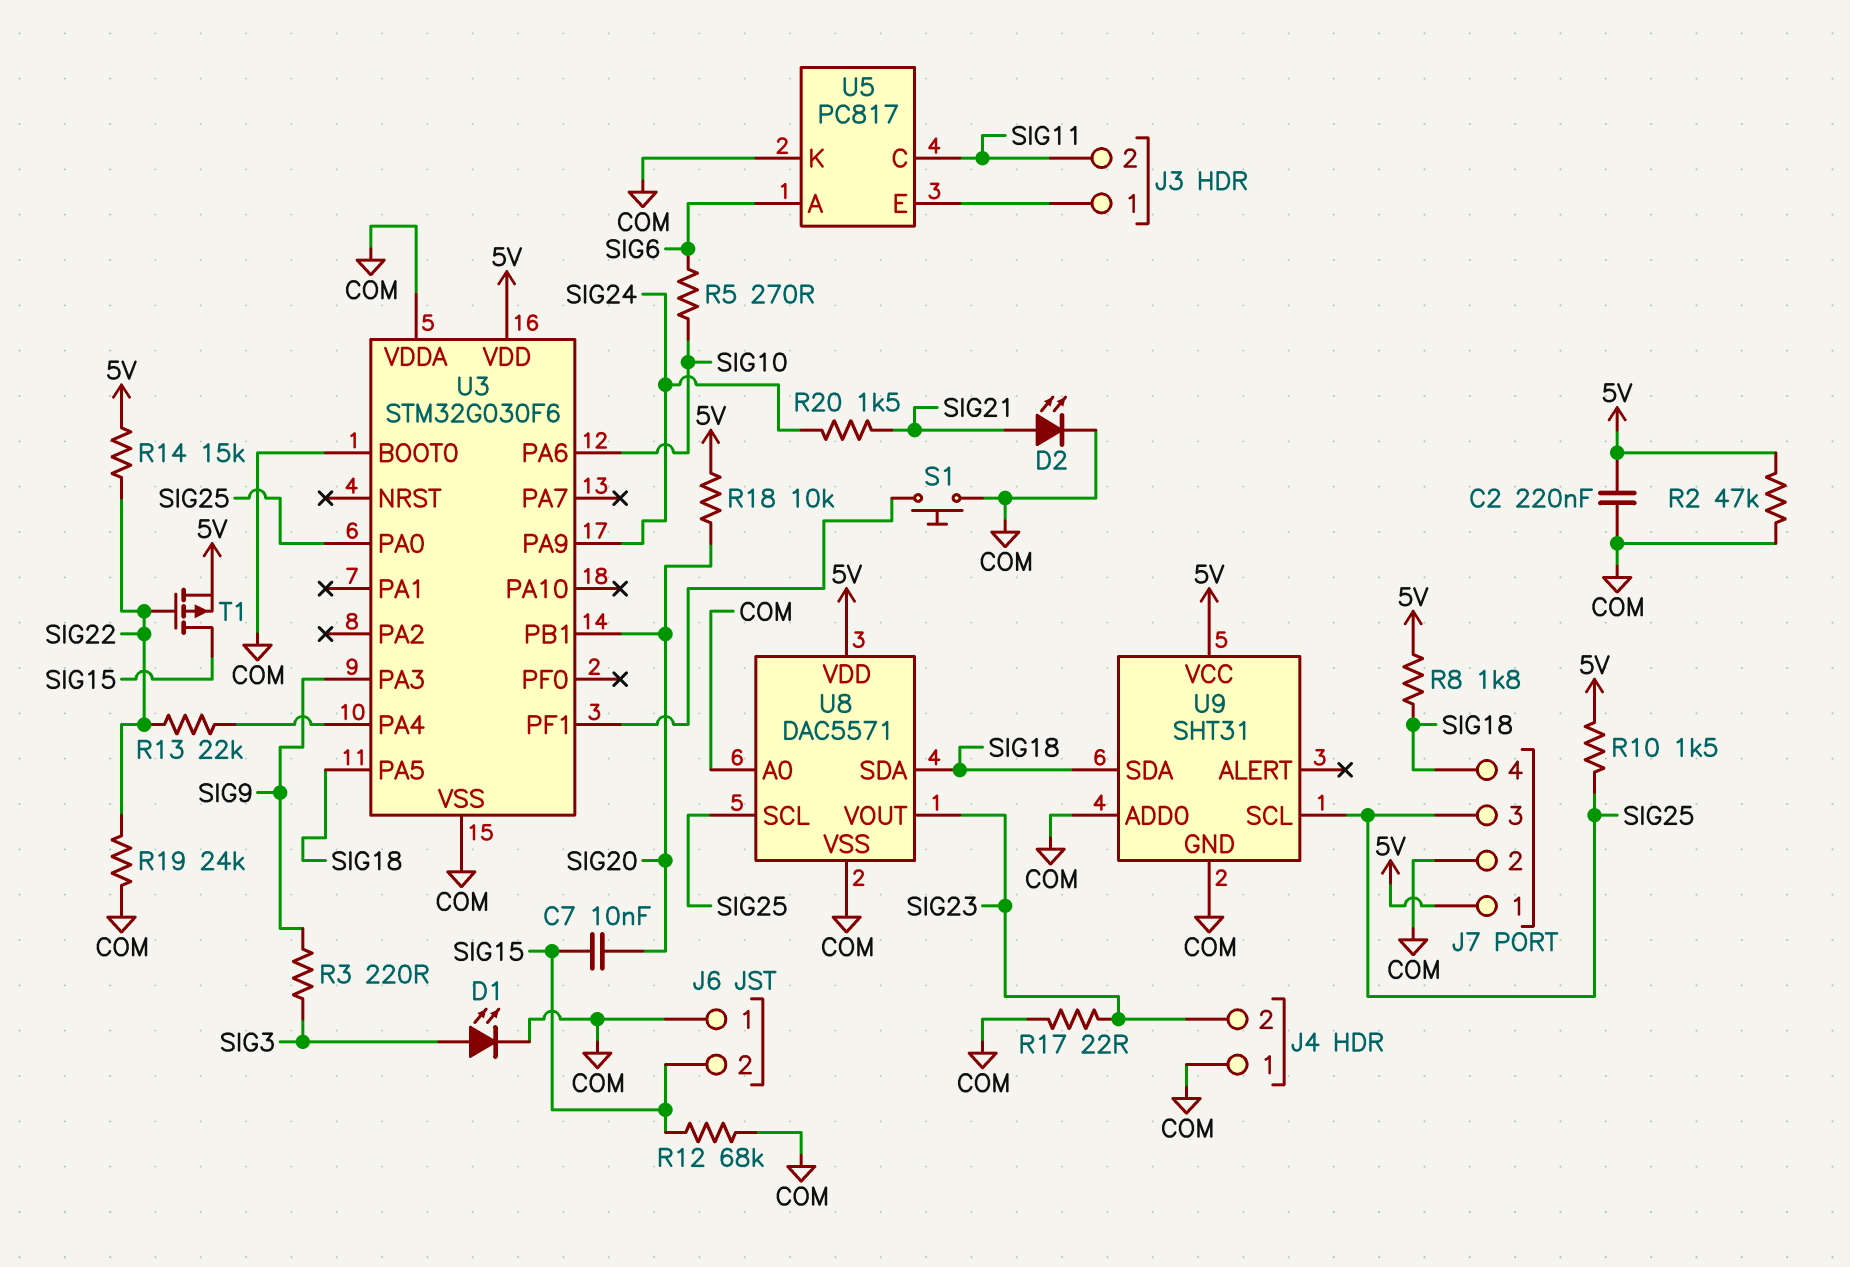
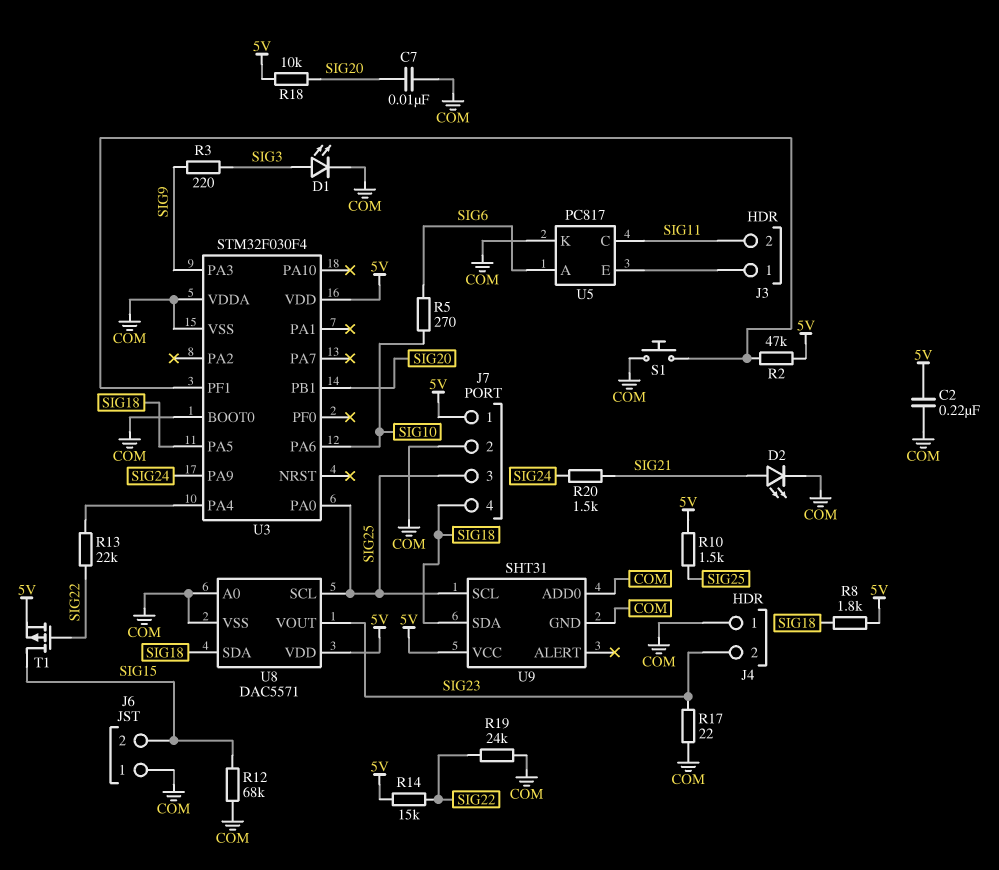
C7: 10nF (SIG15, SIG20) -> 10nF (COM, SIG20)
R2: 47k (5V, COM) -> 47k (5V, U3/PF1)
U3: STM32G030F6 -> STM32F030F4

